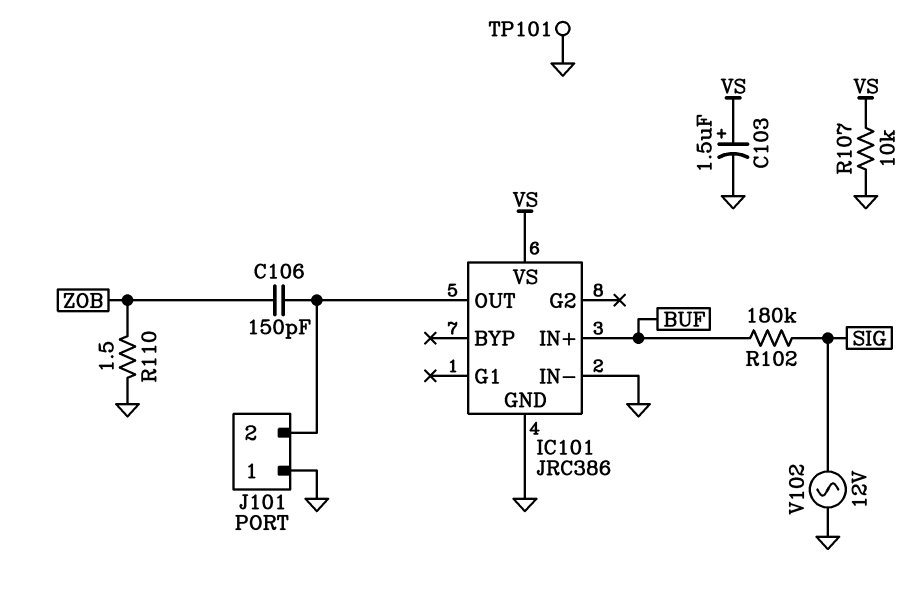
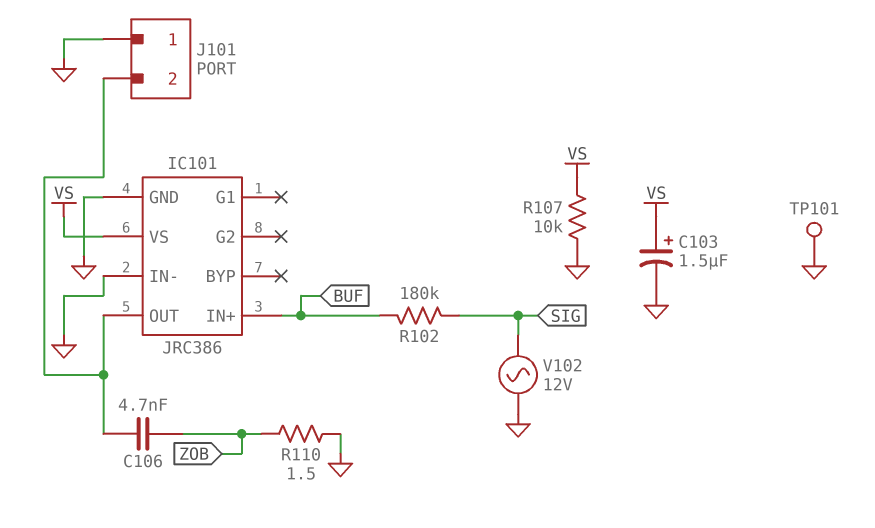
C106: 150pF (IC101/OUT, ZOB) -> 4.7nF (IC101/OUT, ZOB)

